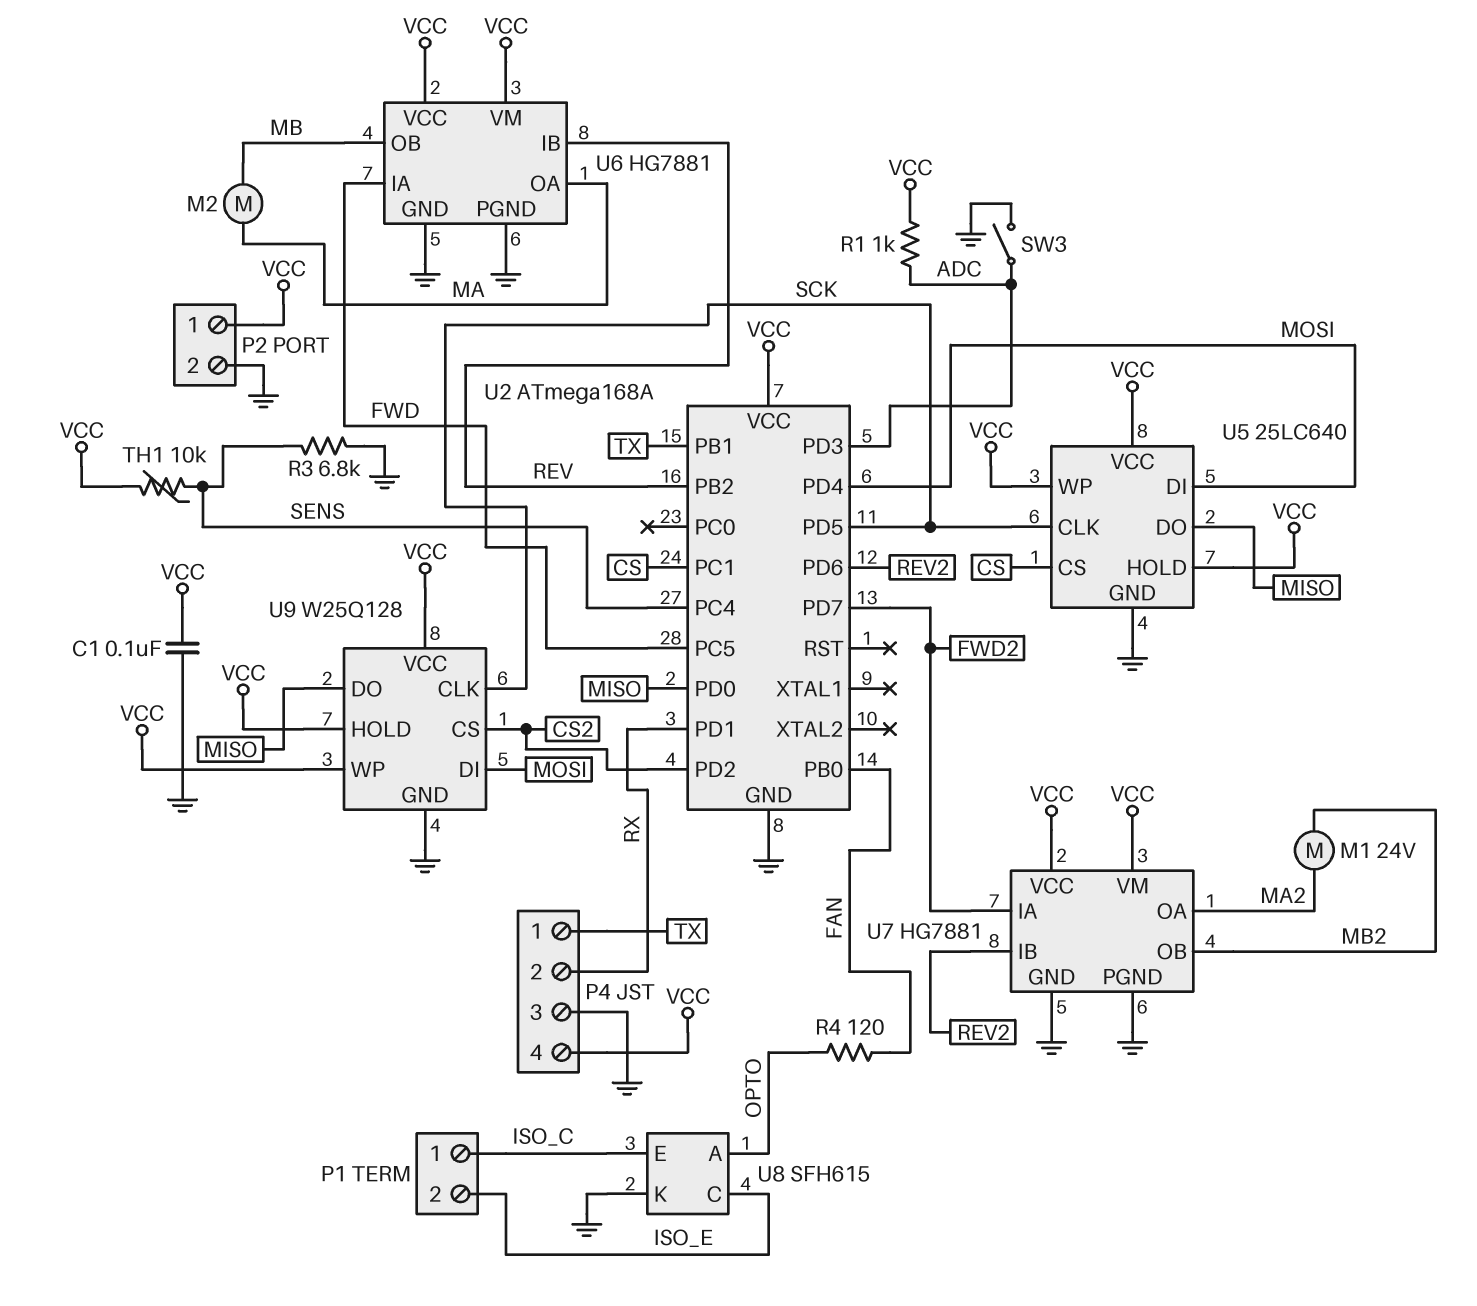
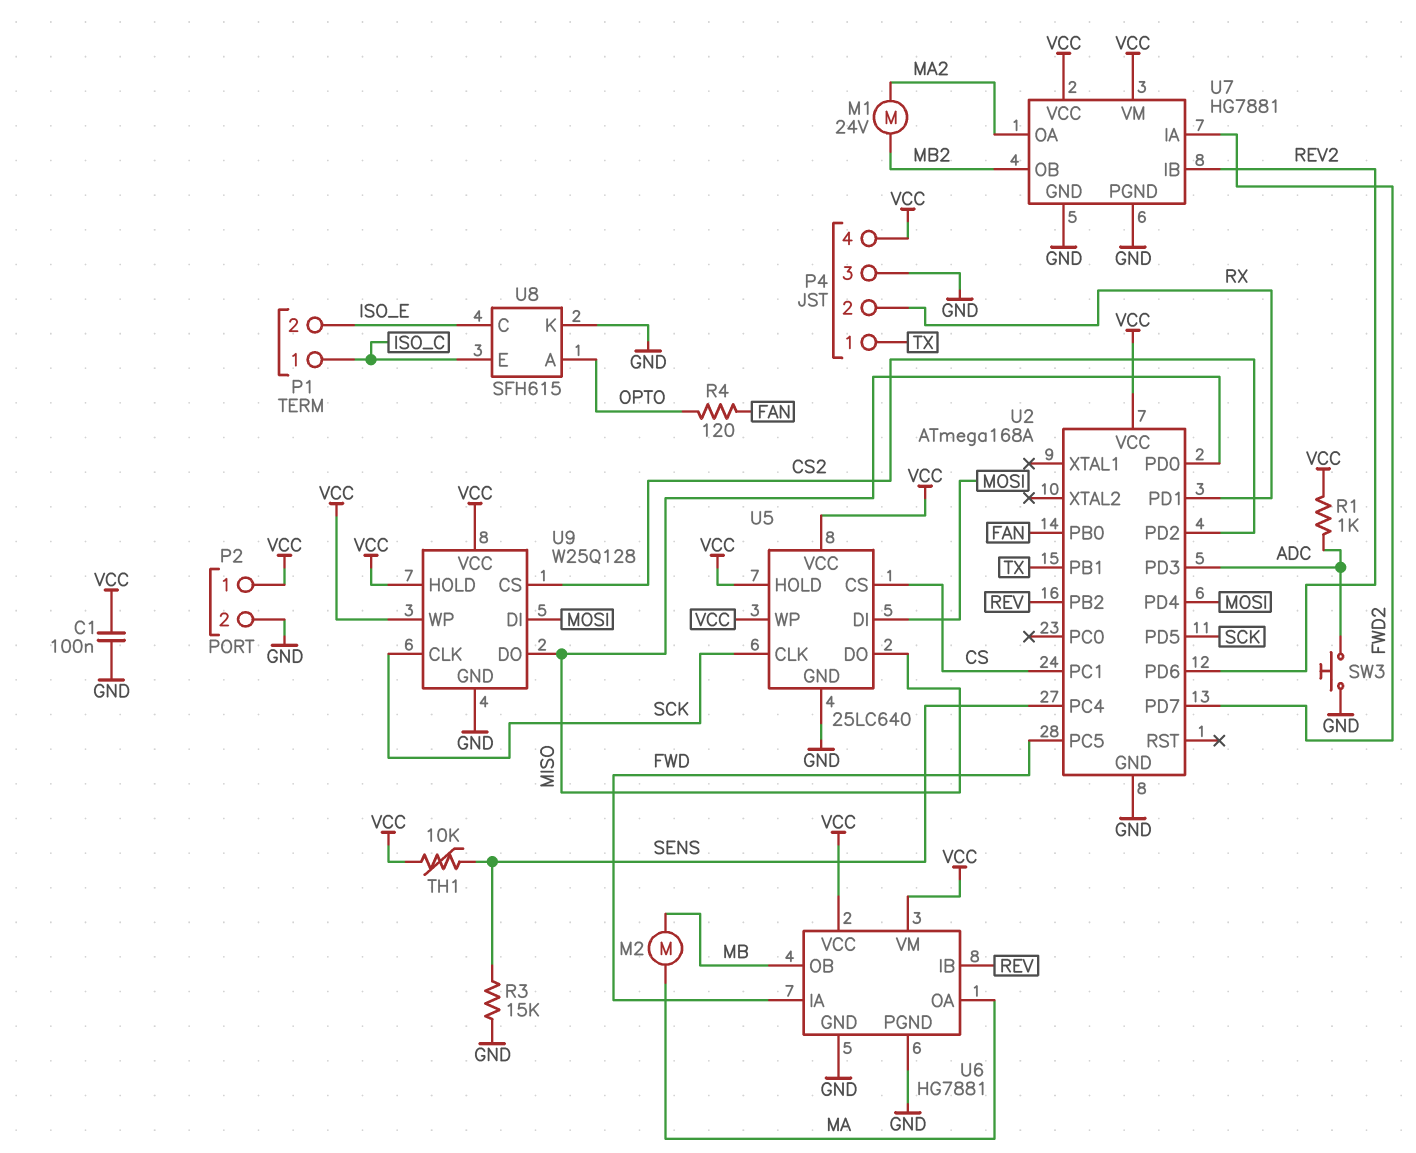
R3: 6.8k (GND, SENS) -> 15k (GND, SENS)
SW3: switch (ADC, GND) -> button (ADC, GND)

